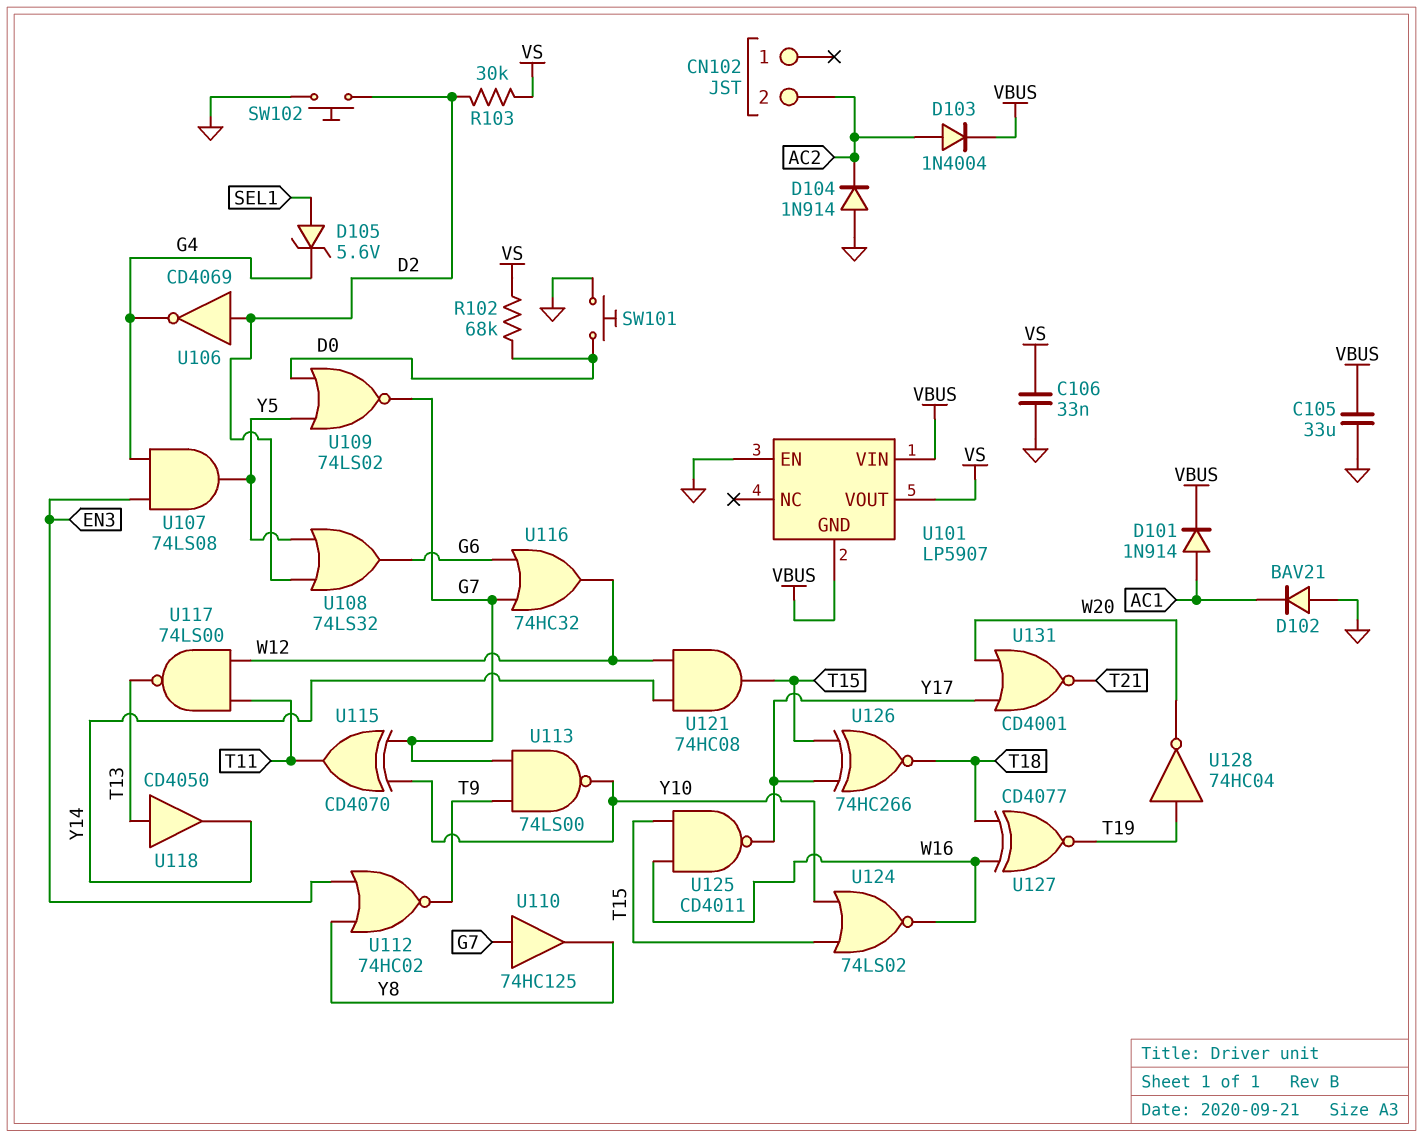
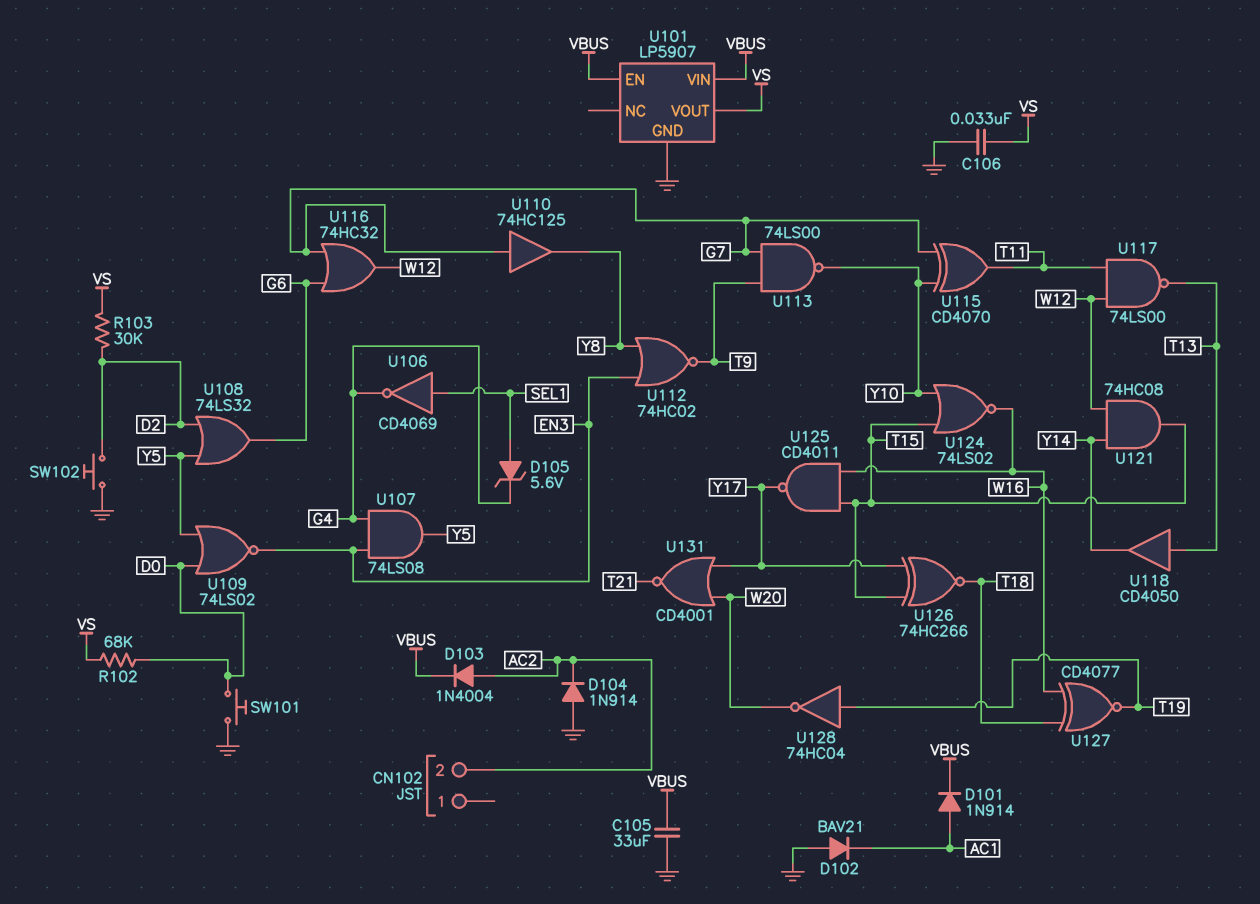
U101 pin EN: GND -> VBUS
U101 pin GND: VBUS -> GND
U106: NOT CD4069 (in D2, out G4) -> NOT CD4069 (in SEL1, out G4)
U109: NOR 74LS02 (in D0, in Y5, out G7) -> NOR 74LS02 (in D0, in Y5, out EN3)

